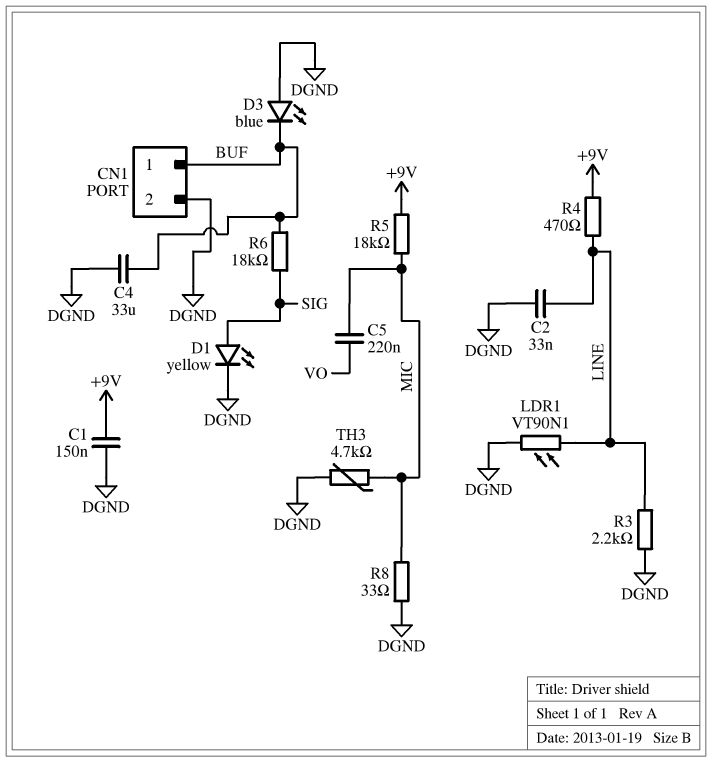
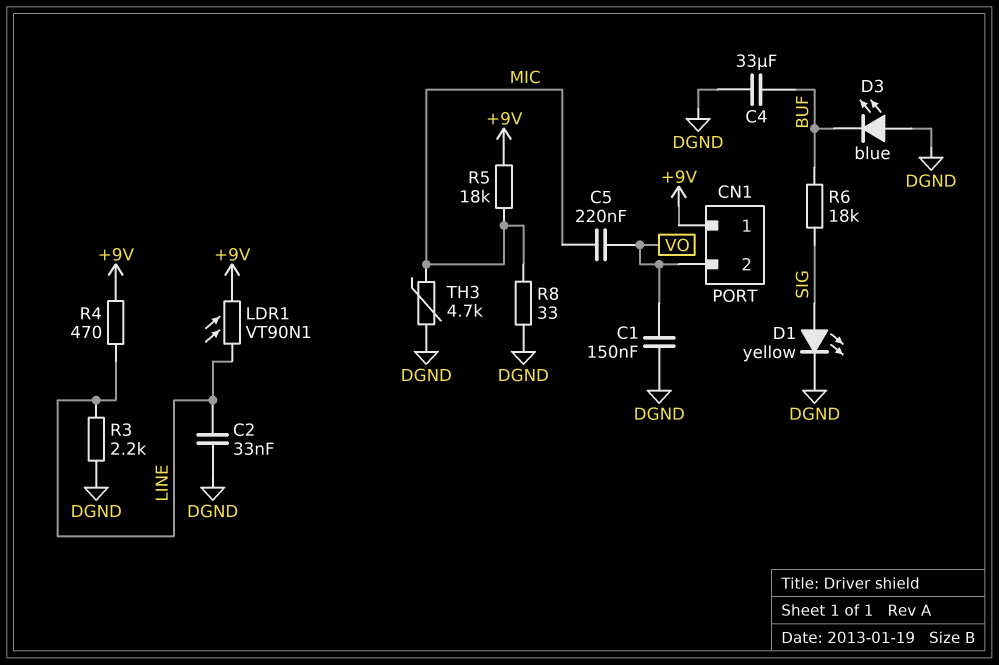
C1: 150nF (+9V, DGND) -> 150nF (DGND, VO)
CN1 pin 1: BUF -> +9V
CN1 pin 2: DGND -> VO
LDR1: VT90N1 (DGND, LINE) -> VT90N1 (+9V, LINE)

